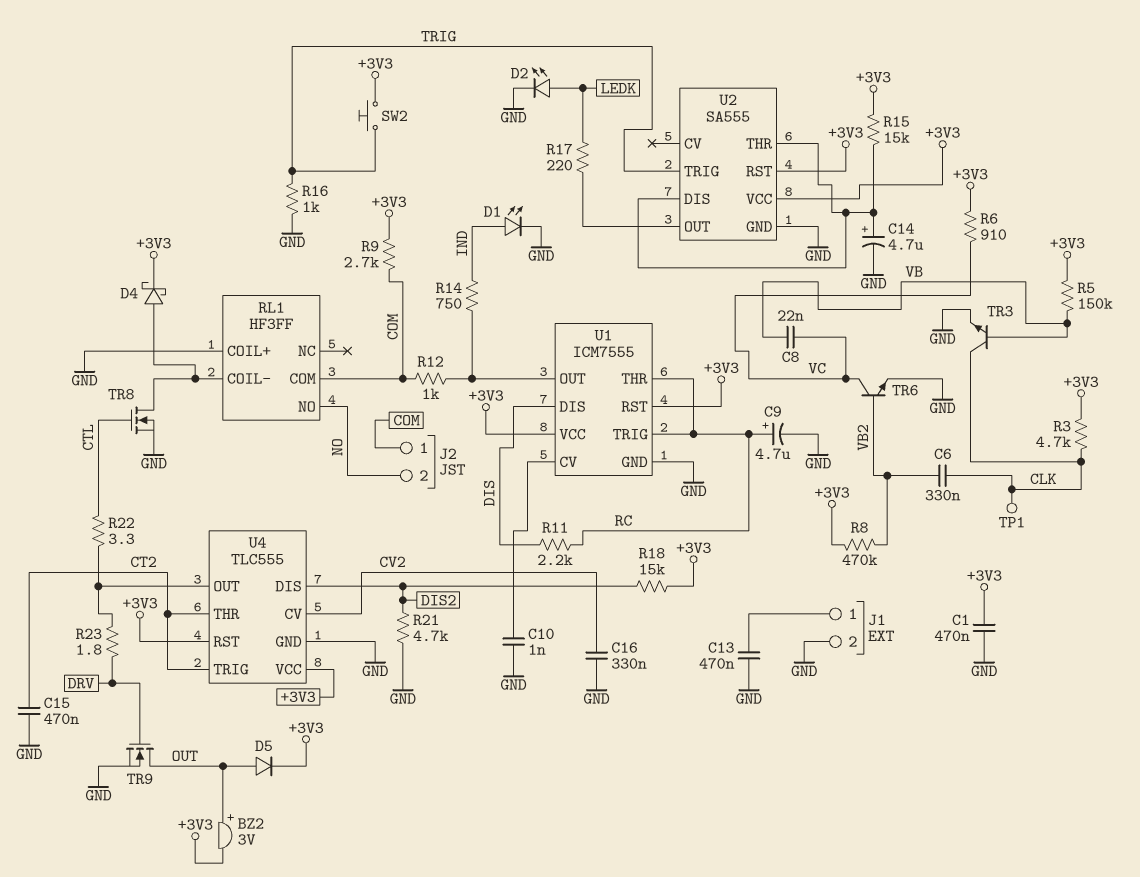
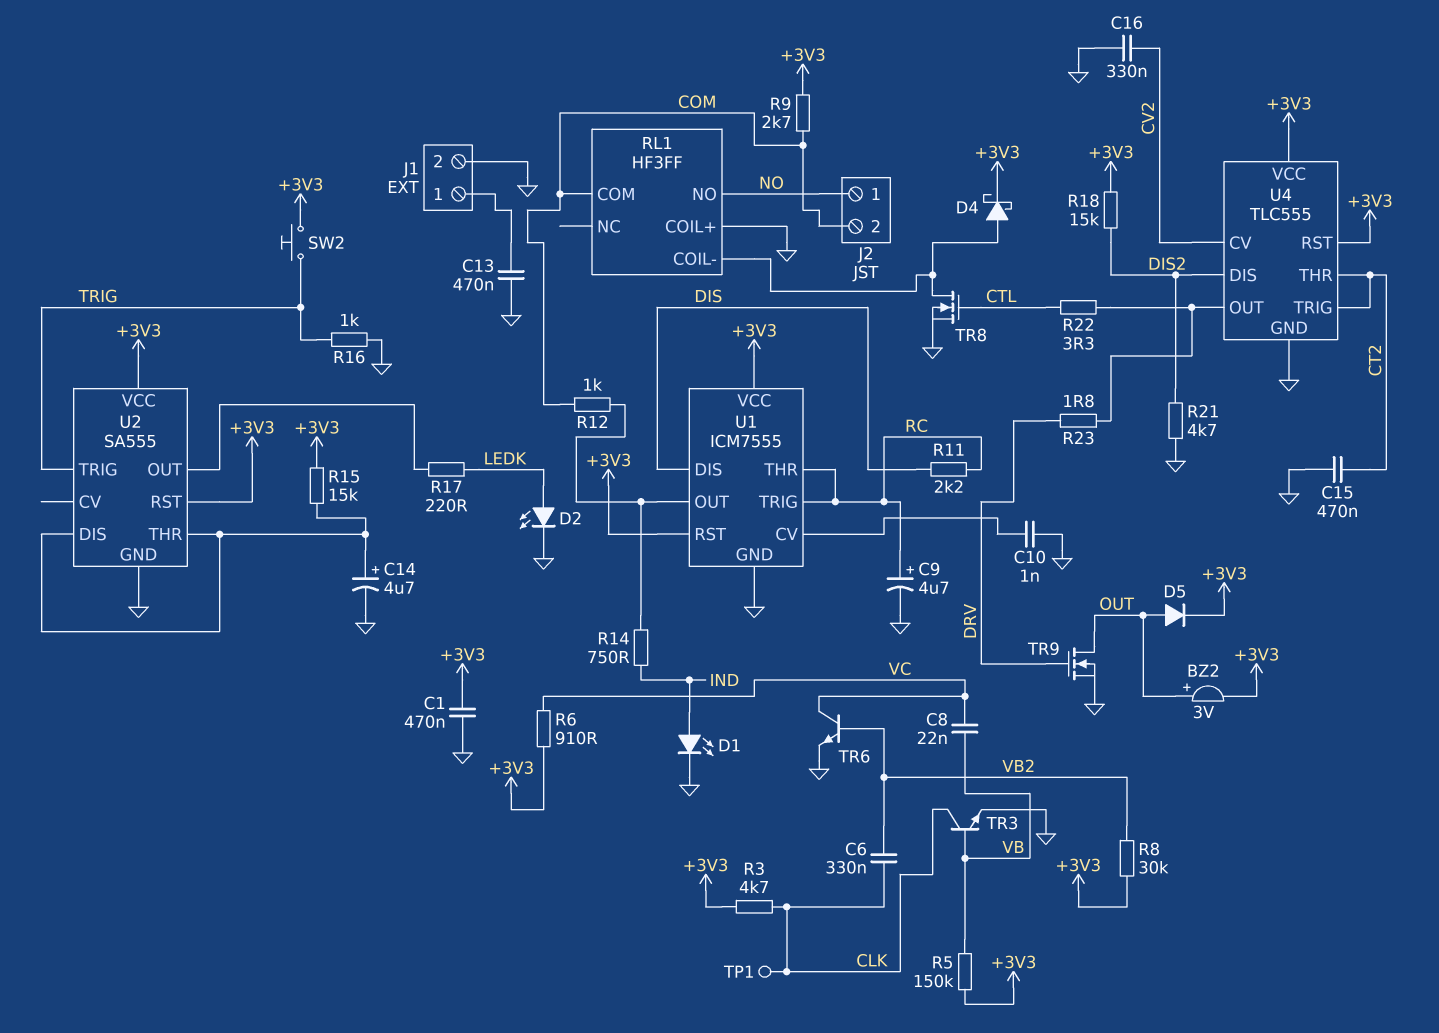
J2 pin 1: COM -> NO
J2 pin 2: NO -> COM
R8: 470k (+3V3, VB2) -> 30k (+3V3, VB2)

